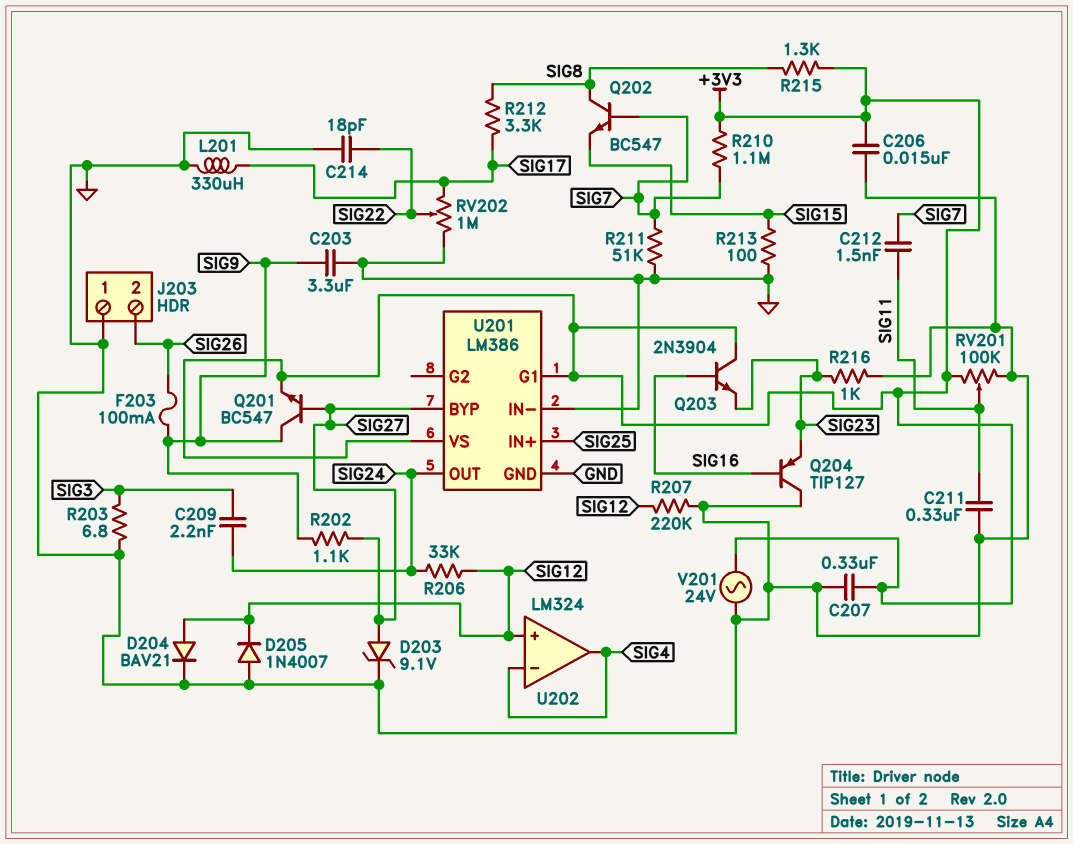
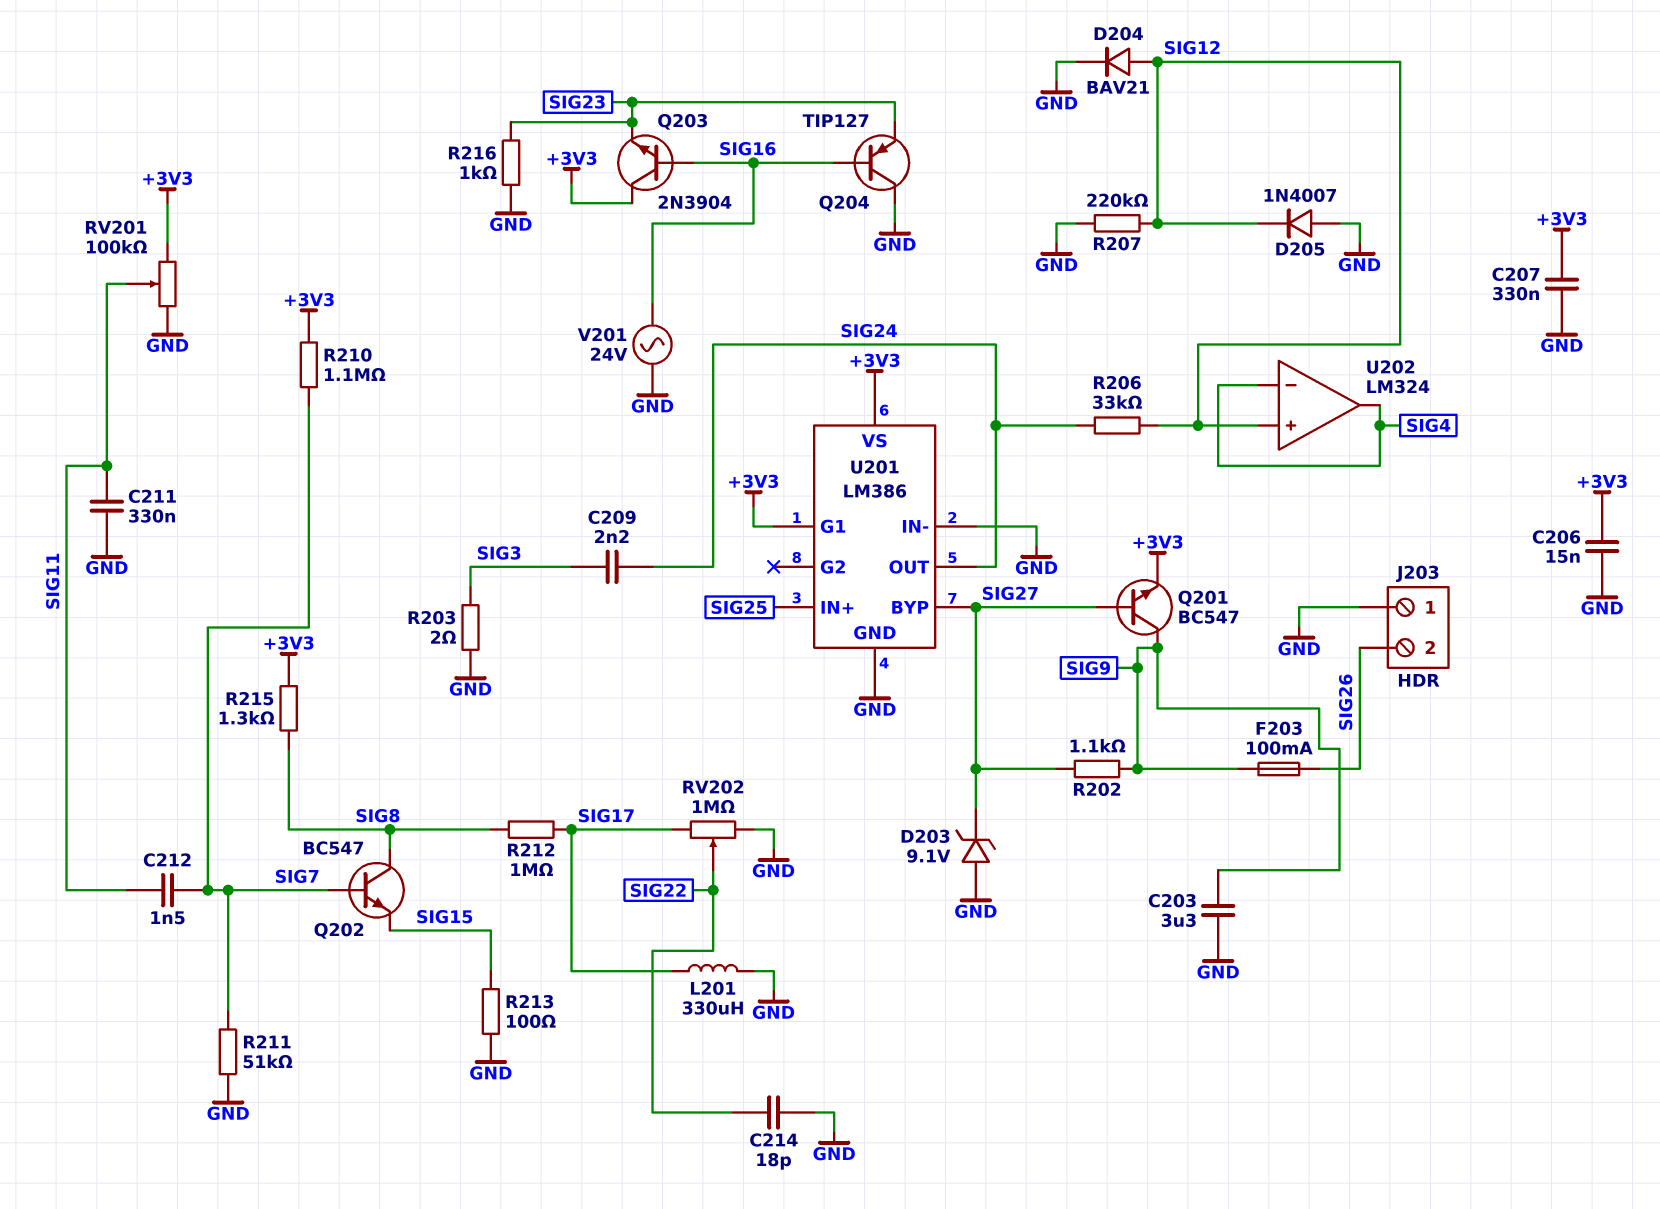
D203: zener 9.1V (A SIG27, K GND) -> zener 9.1V (A GND, K SIG27)
R203: 6.8 (GND, SIG3) -> 2 (GND, SIG3)
R212: 3.3k (SIG8, SIG17) -> 1M (SIG8, SIG17)
V201: AC 24V (+3V3, GND) -> AC 24V (GND, SIG16)

